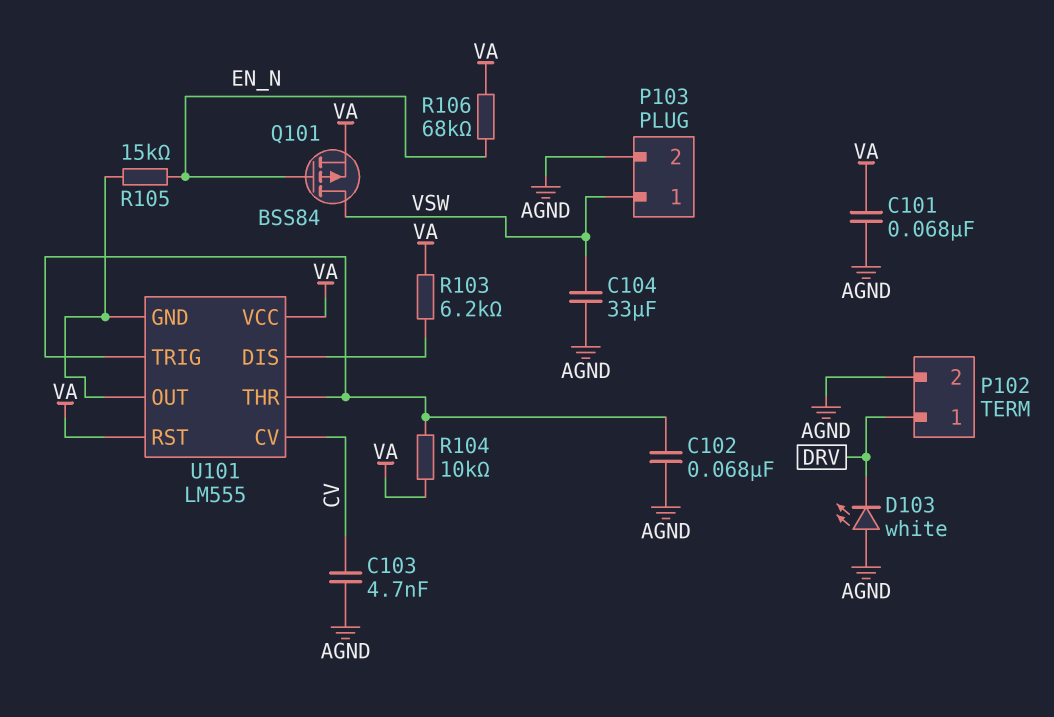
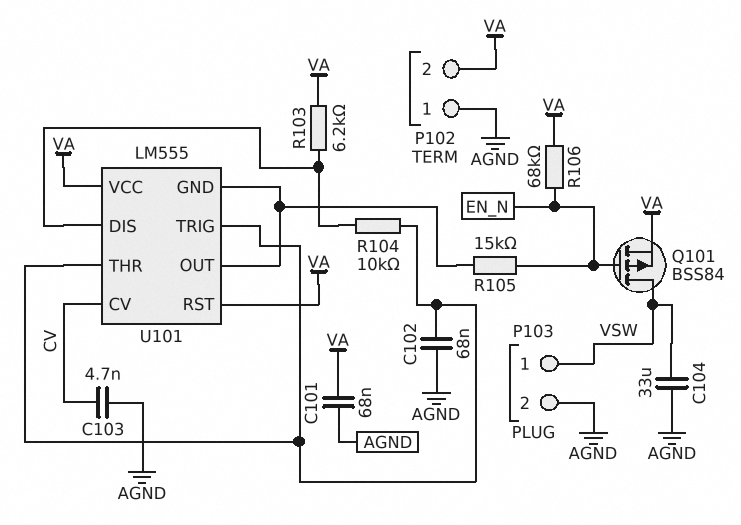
D103: LED white (A AGND, K DRV) -> none
P102 pin 1: DRV -> AGND
P102 pin 2: AGND -> VA
R104: 10k (U101/THR, VA) -> 10k (U101/DIS, U101/THR)

